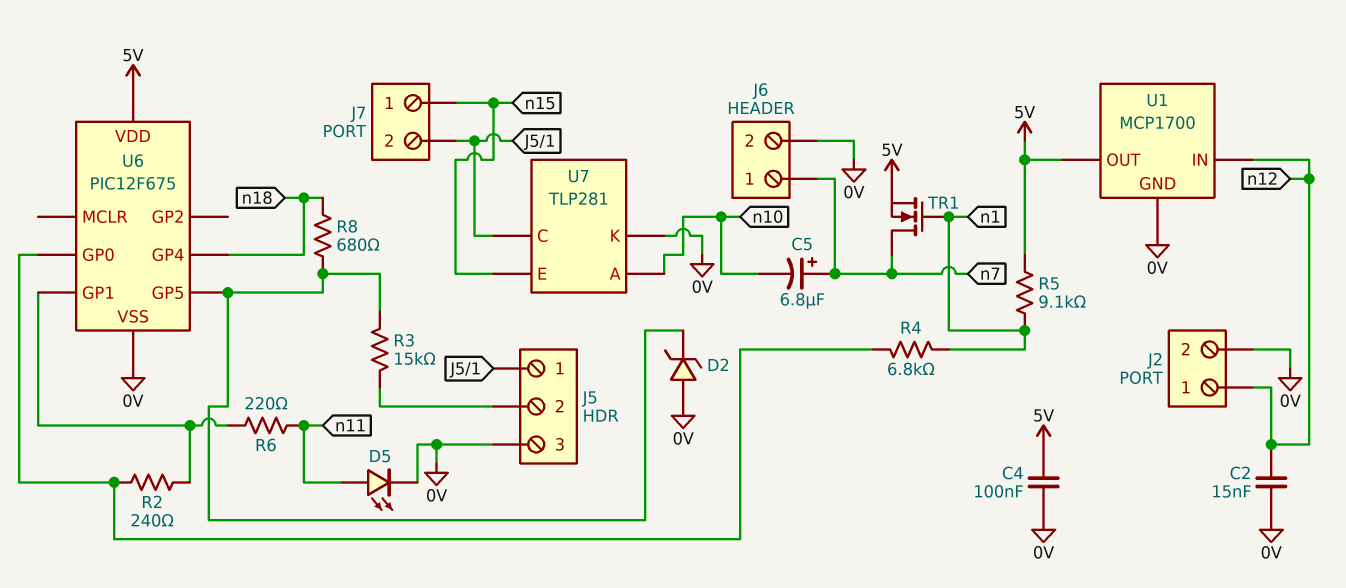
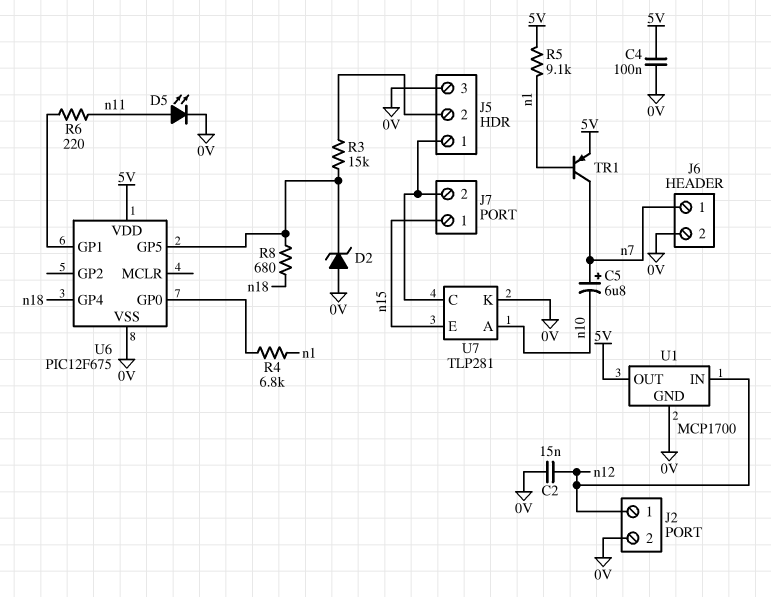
R2: 240 (U6/GP0, U6/GP1) -> none
TR1: NMOS (G n1, D n7, S 5V) -> PNP (B n1, C n7, E 5V)

